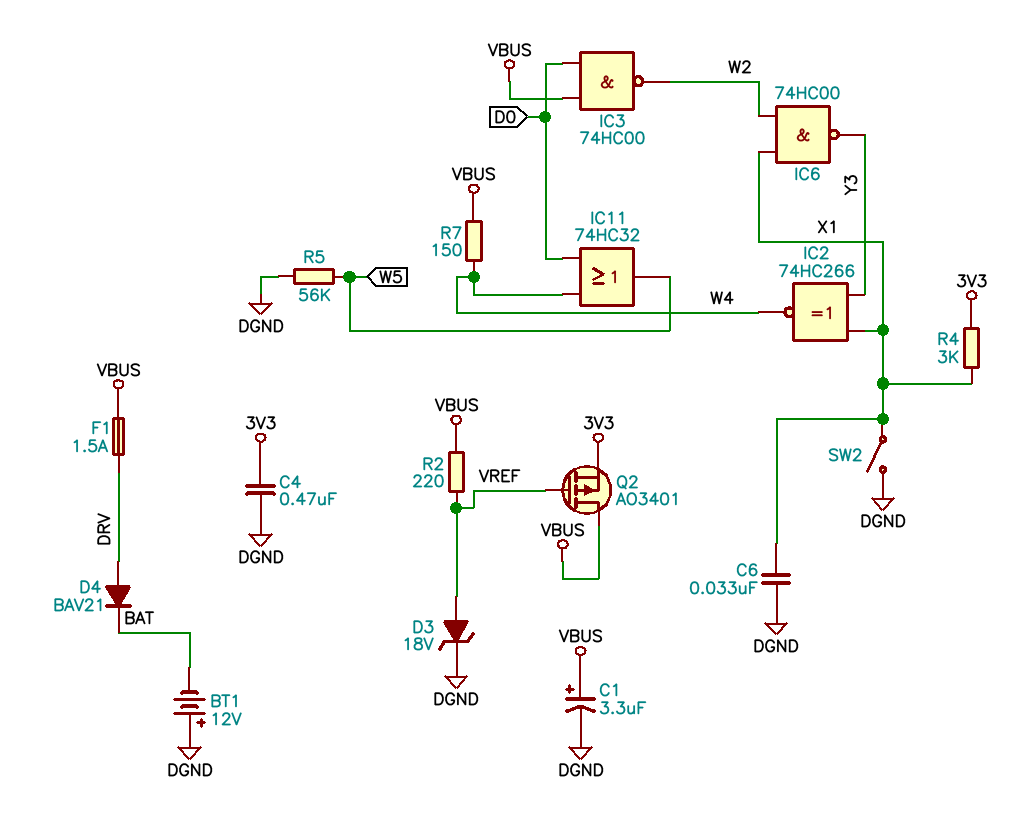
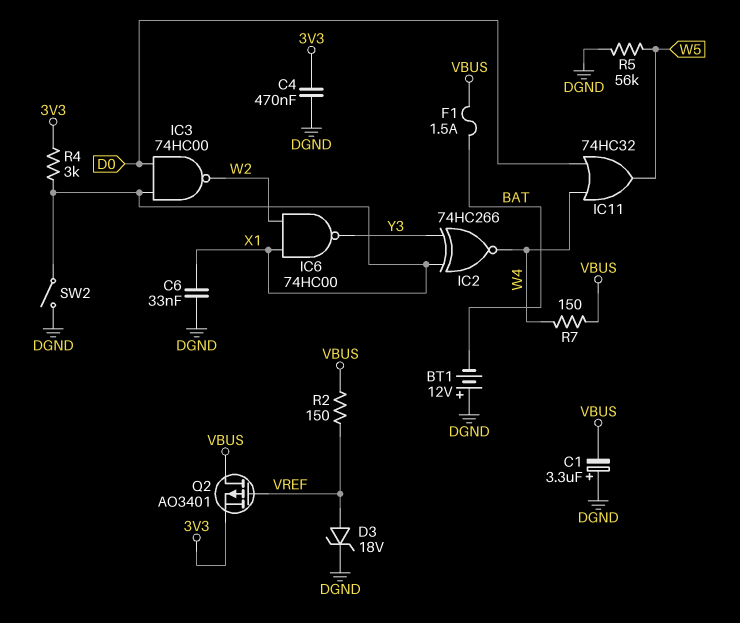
C1: 3.3uF (plus VBUS, minus DGND) -> 3.3uF (plus DGND, minus VBUS)
D4: diode BAV21 (A DRV, K BAT) -> none
F1: 1.5A (DRV, VBUS) -> 1.5A (BAT, VBUS)
IC3: NAND 74HC00 (in D0, in VBUS, out W2) -> NAND 74HC00 (in D0, in X1, out W2)
R2: 220 (VBUS, VREF) -> 150 (VBUS, VREF)

